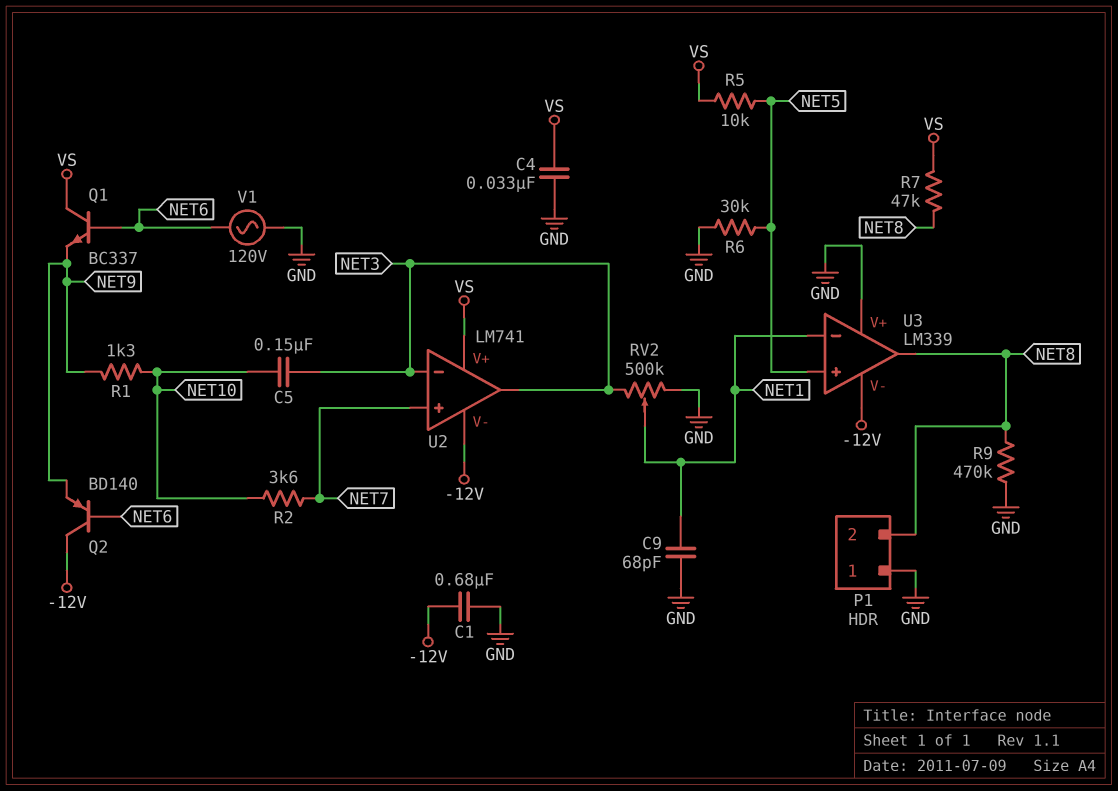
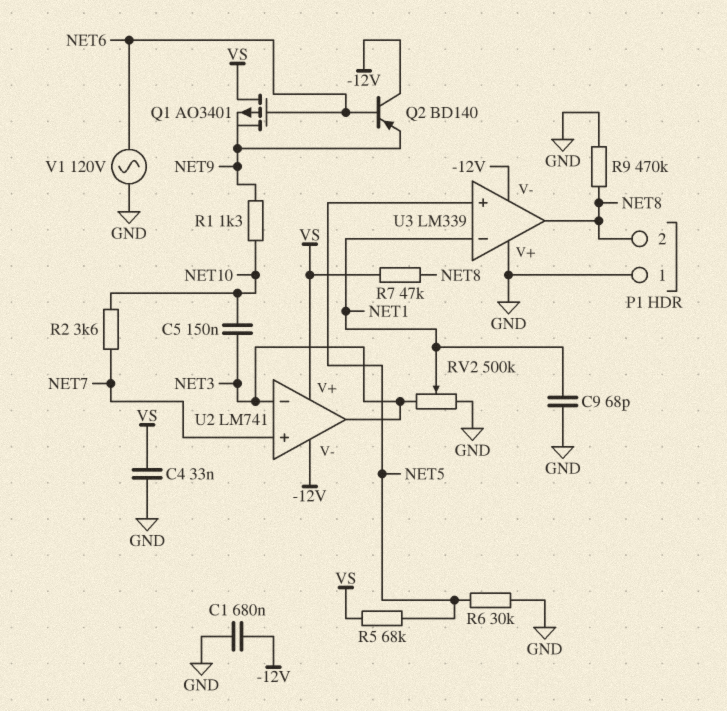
Q1: NPN BC337 (B NET6, C VS, E NET9) -> PMOS AO3401 (G NET6, D VS, S NET9)
R5: 10k (NET5, VS) -> 68k (NET5, VS)

